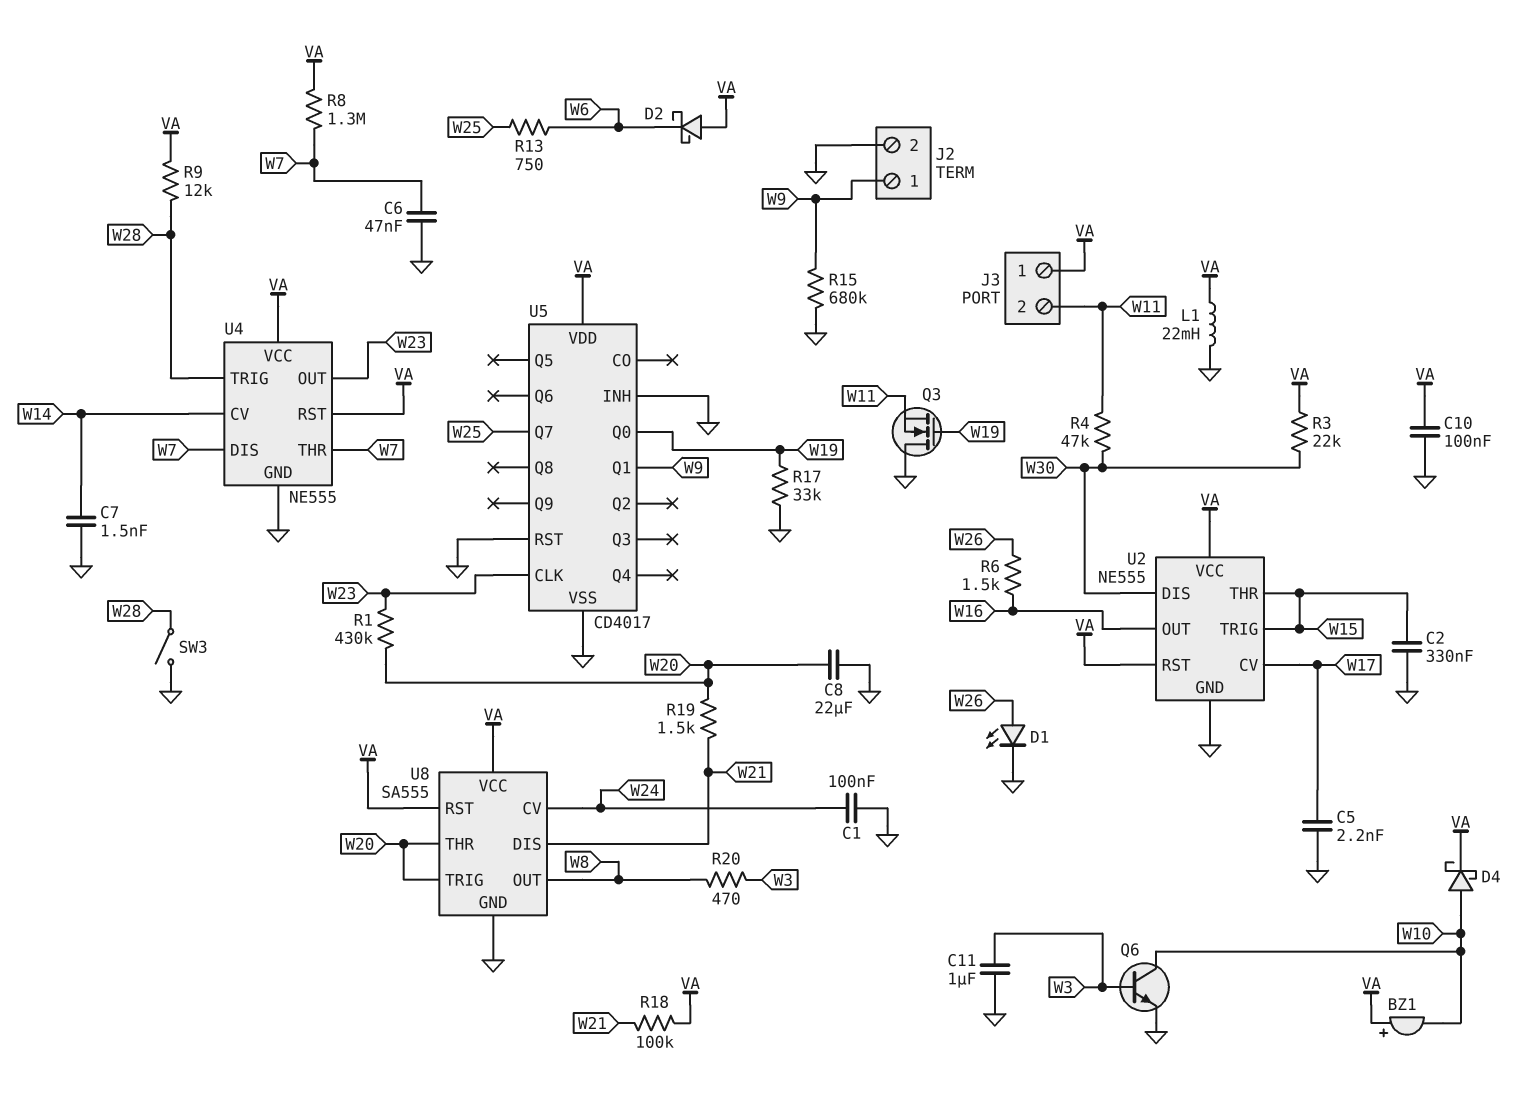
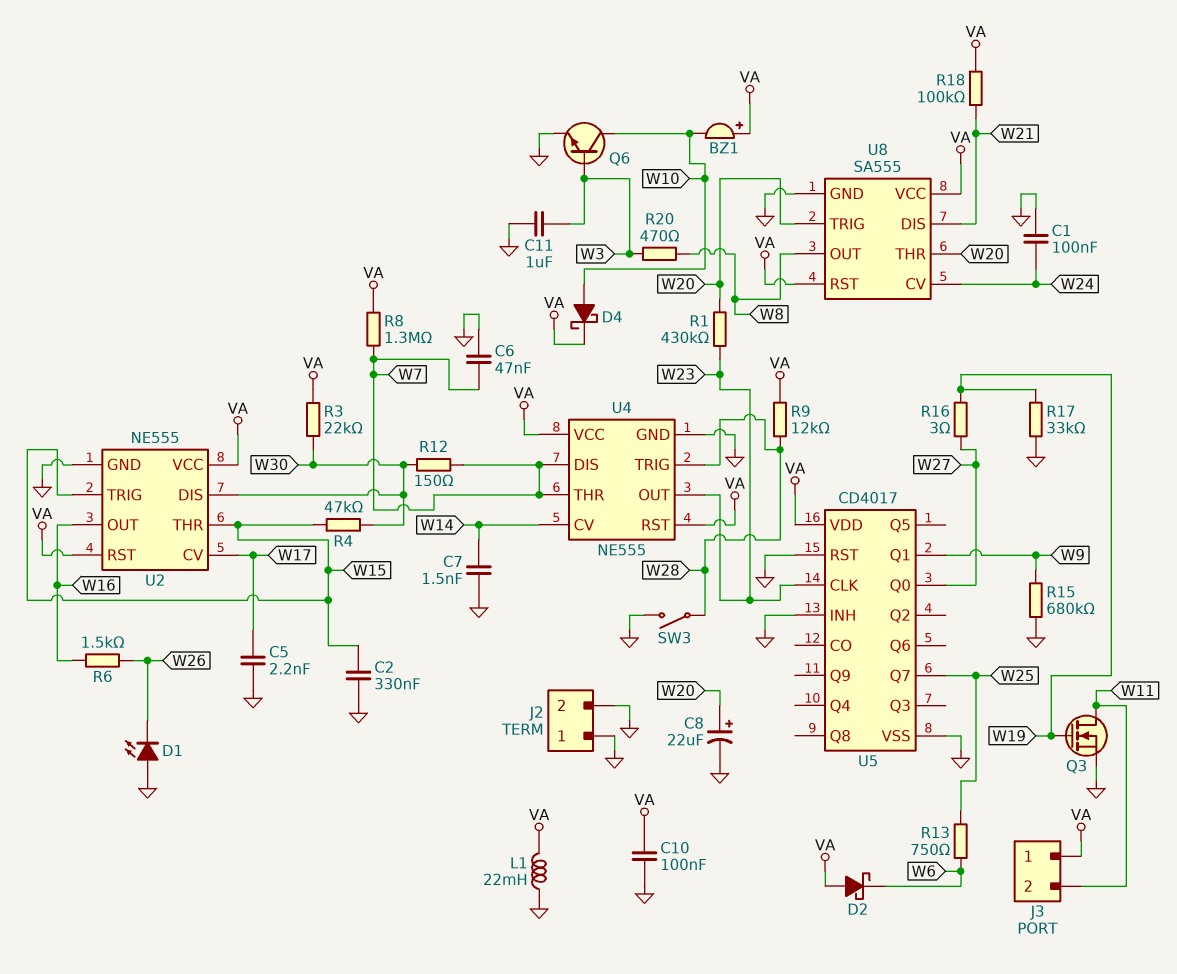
C8: 22uF (GND, W20) -> 22uF (plus W20, minus GND)
D1: LED (A W26, K GND) -> LED (A GND, K W26)
J2 pin 1: W9 -> GND
Q3: NMOS (G W19, D GND, S W11) -> NMOS (G W19, D W11, S GND)
R4: 47k (W11, W30) -> 47k (W15, W30)
R12: none -> 150 (W7, W30)
R16: none -> 3 (W19, W27)
R19: 1.5k (W20, W21) -> none
U5 pin Q0: W19 -> W27

